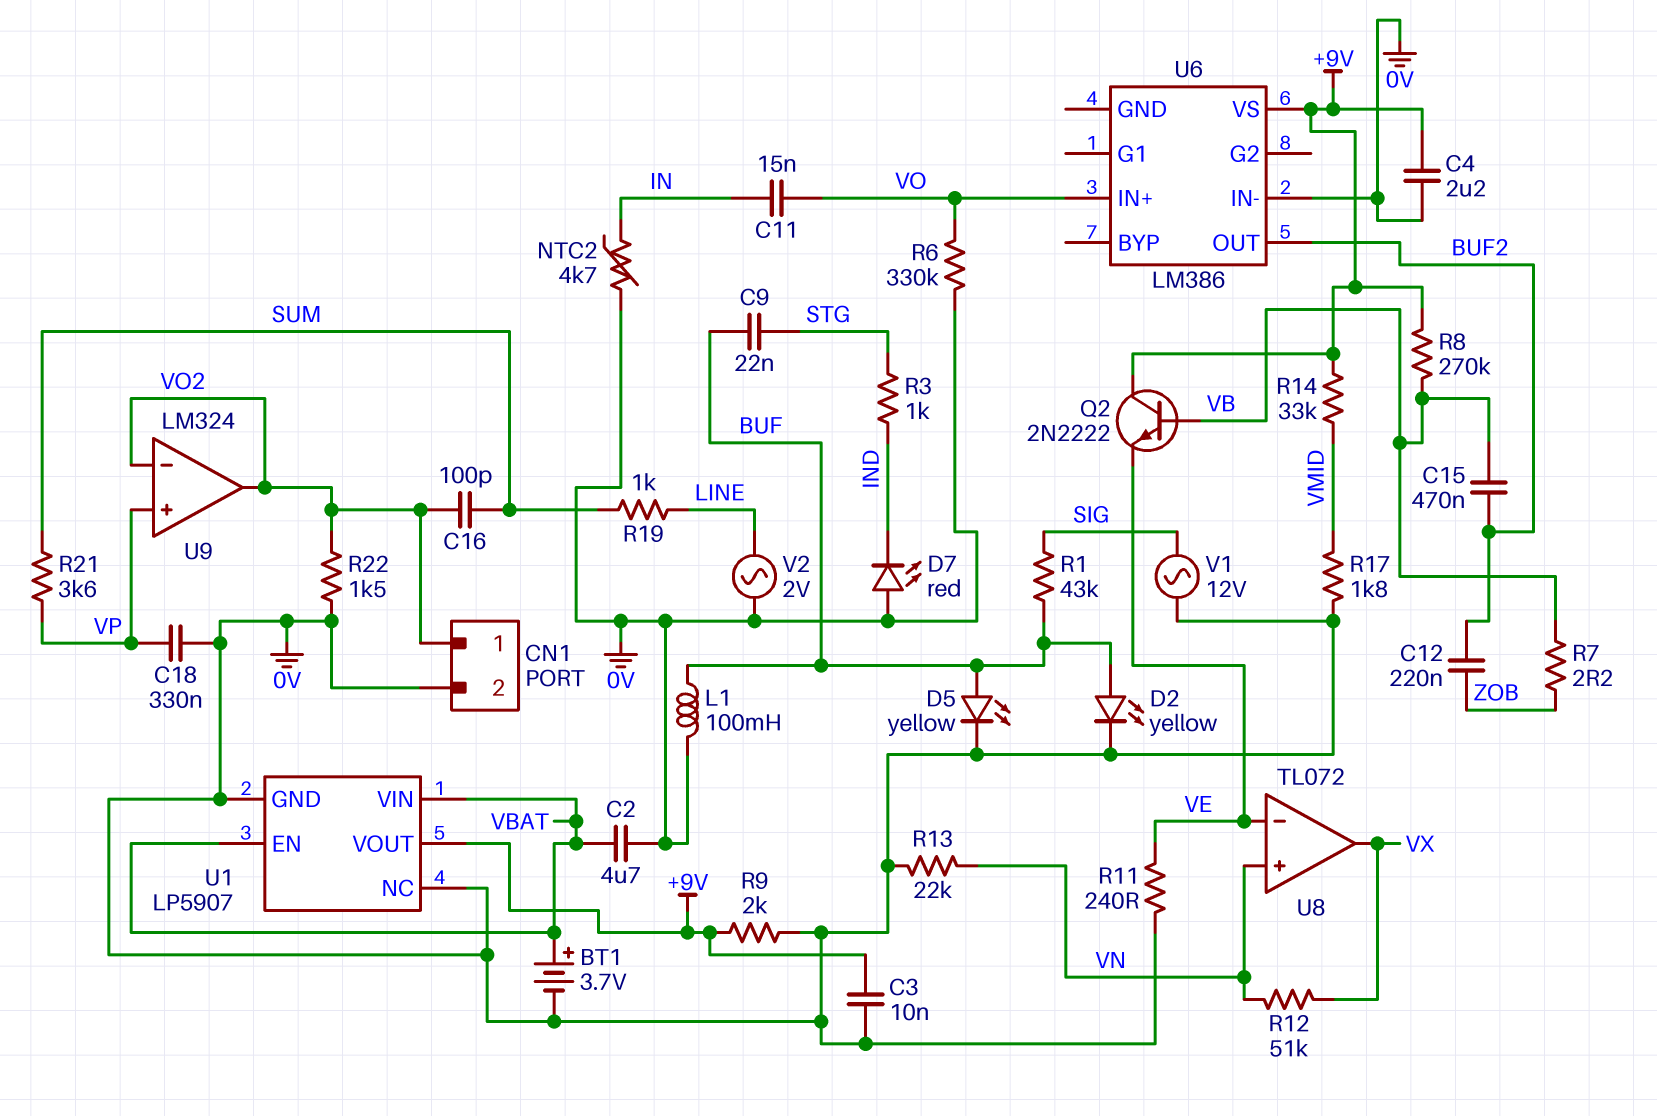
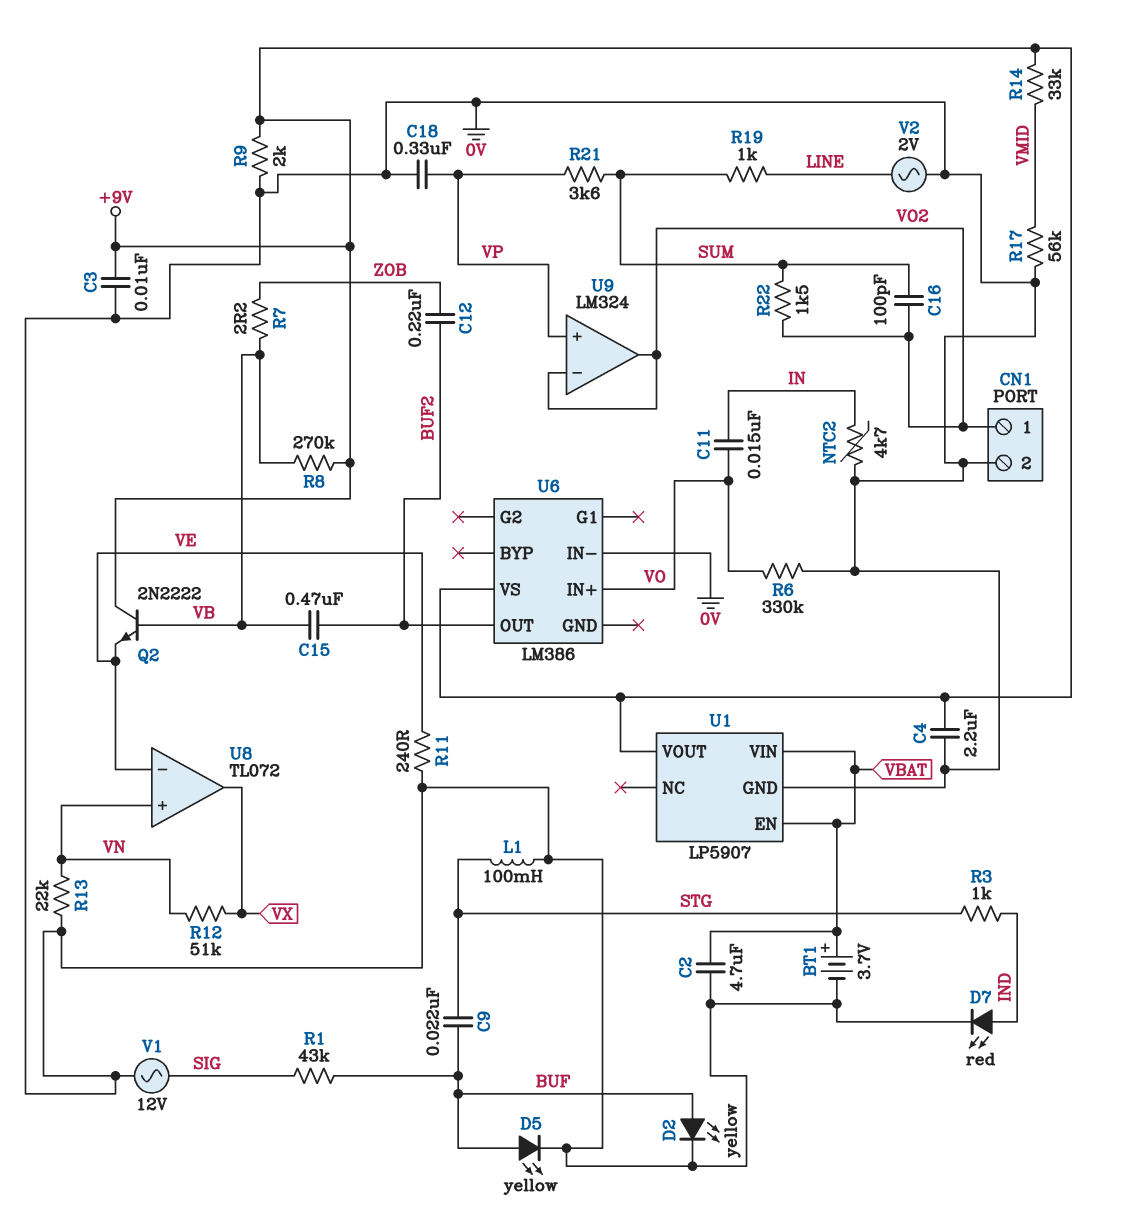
D7: LED red (A 0V, K IND) -> LED red (A IND, K 0V)
L1: 100mH (0V, BUF) -> 100mH (0V, STG)
R17: 1.8k (0V, VMID) -> 56k (0V, VMID)
R22: 1.5k (0V, VO2) -> 1.5k (SUM, VO2)
U1 pin NC: 0V -> none

